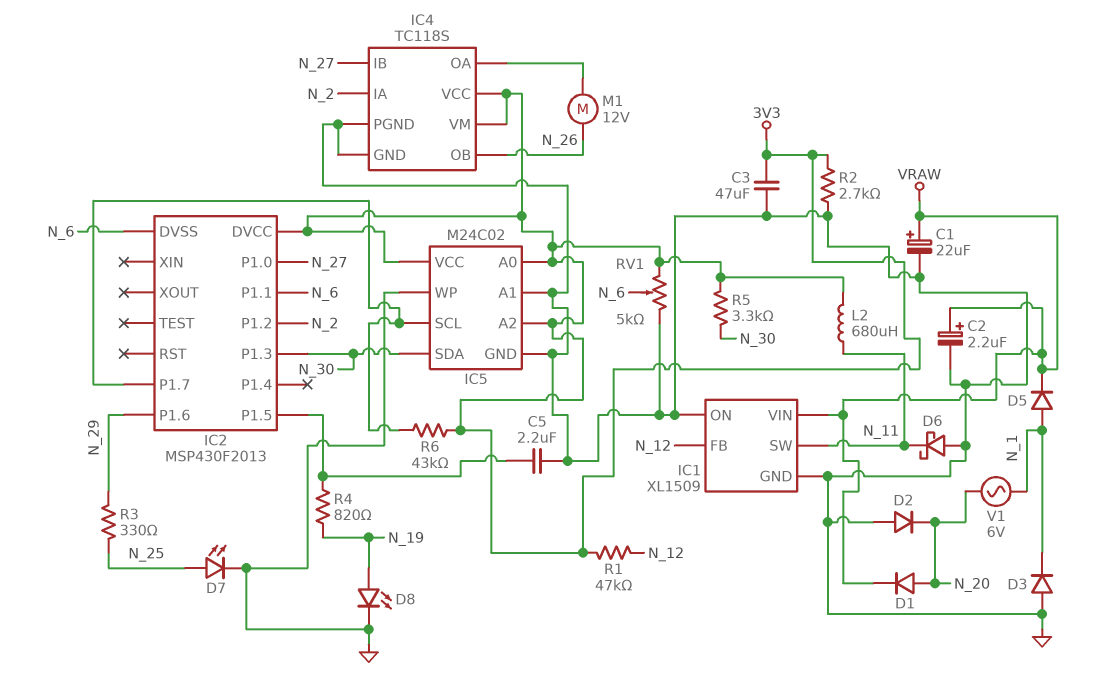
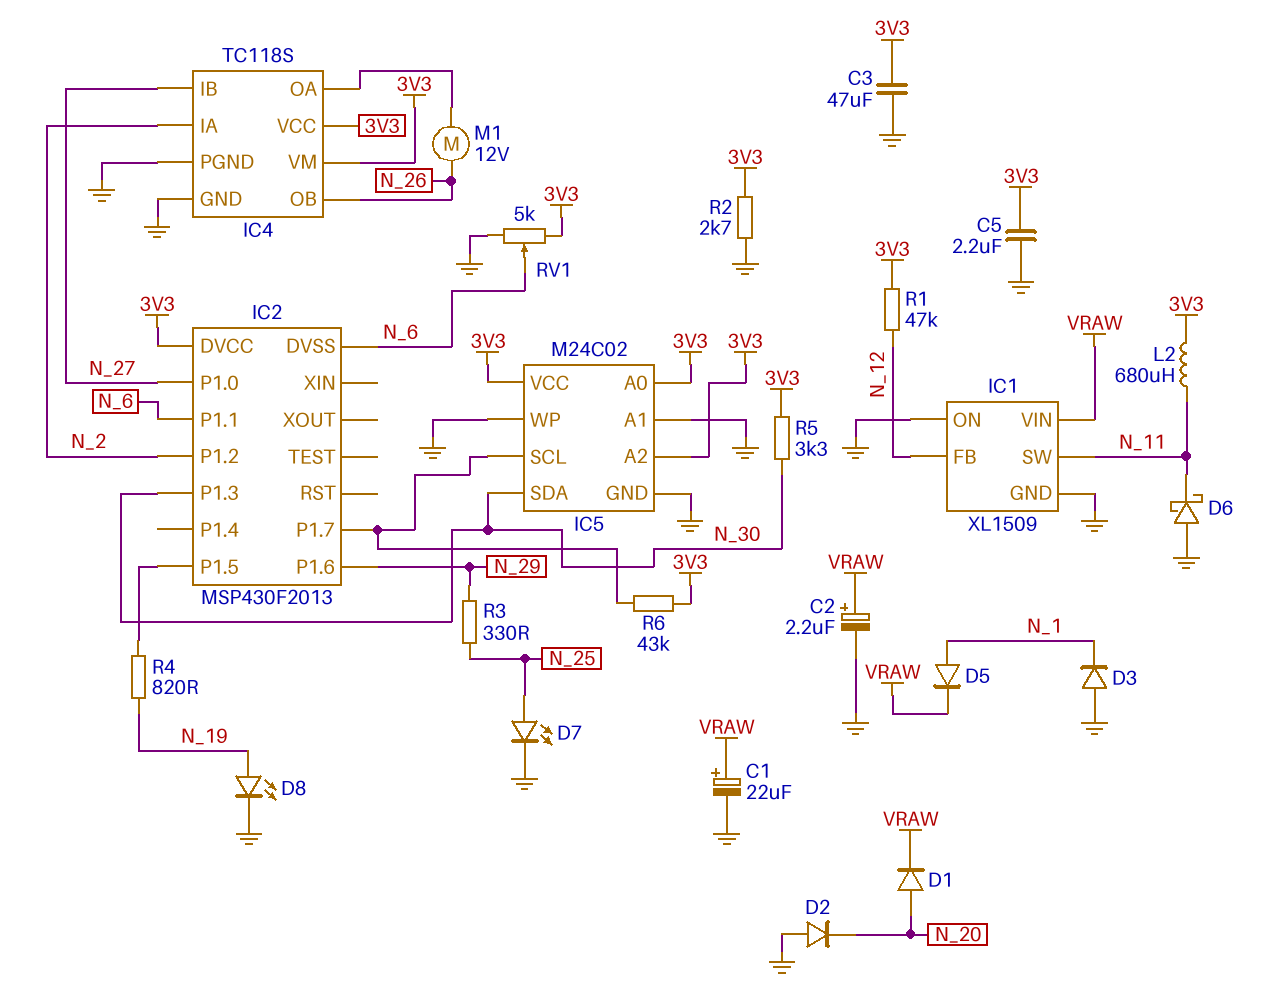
C5: 2.2uF (GND, IC2/P1.5) -> 2.2uF (3V3, GND)
V1: AC 6V (N_1, N_20) -> none

